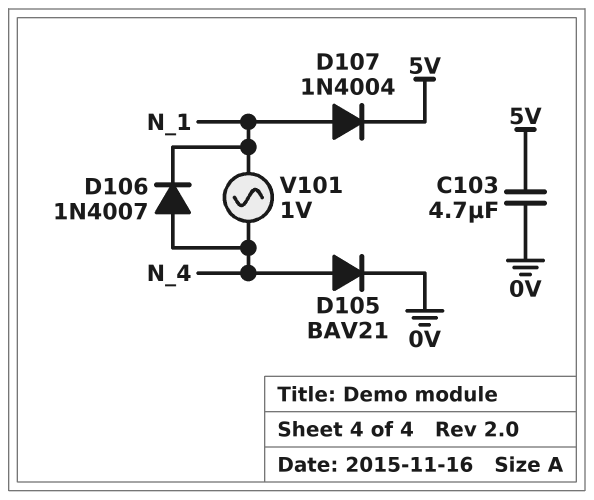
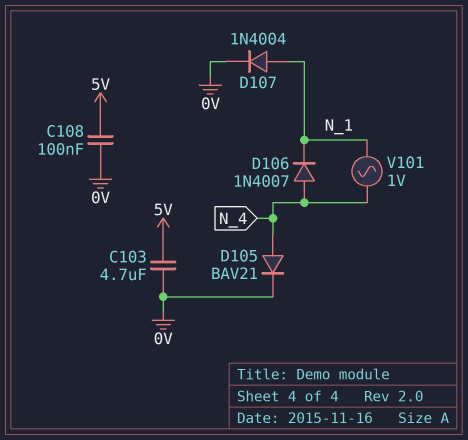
C108: none -> 100nF (0V, 5V)
D107: diode 1N4004 (A N_1, K 5V) -> diode 1N4004 (A N_1, K 0V)

